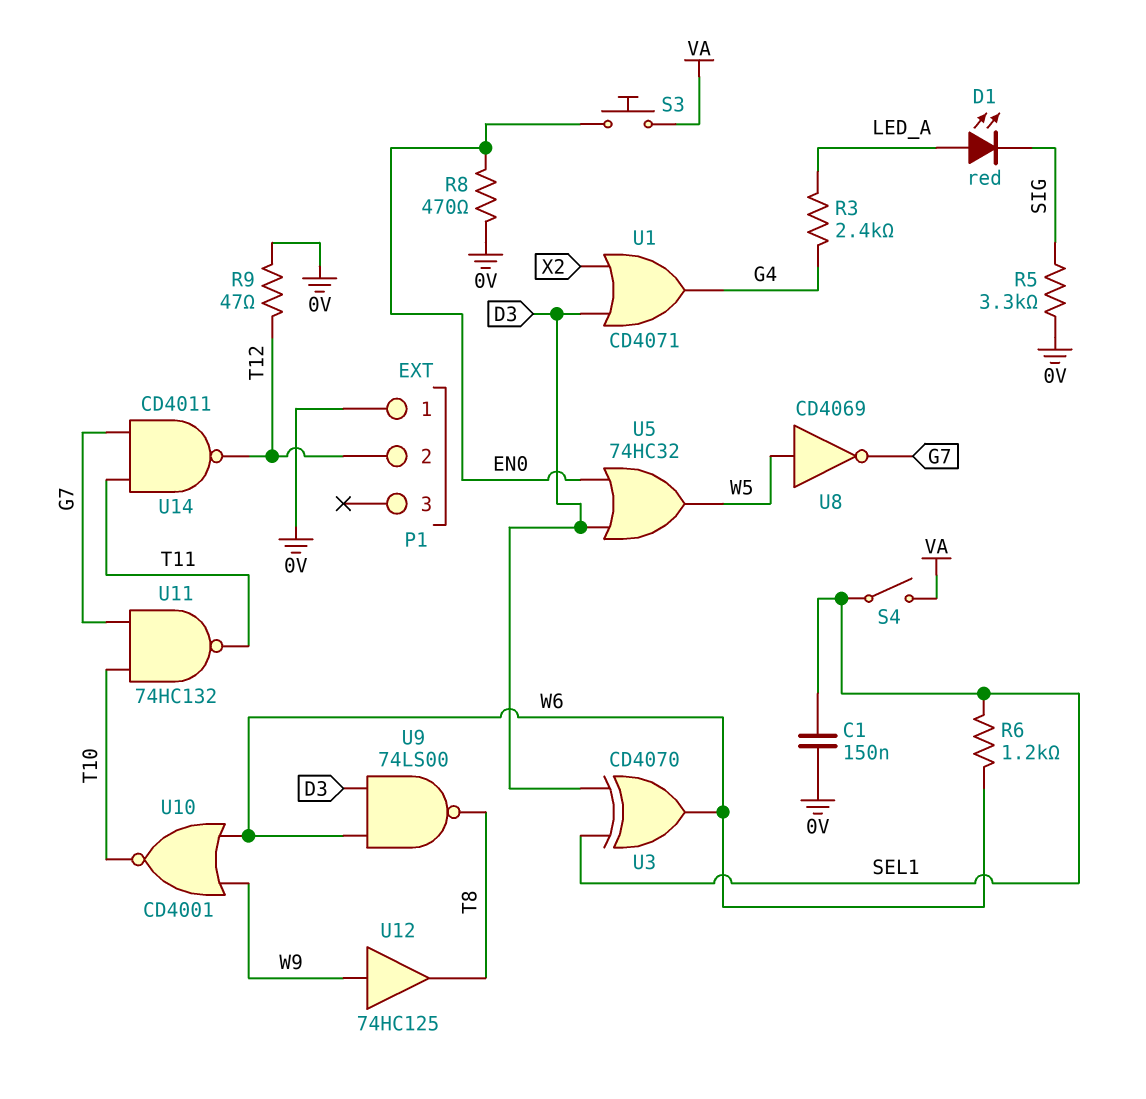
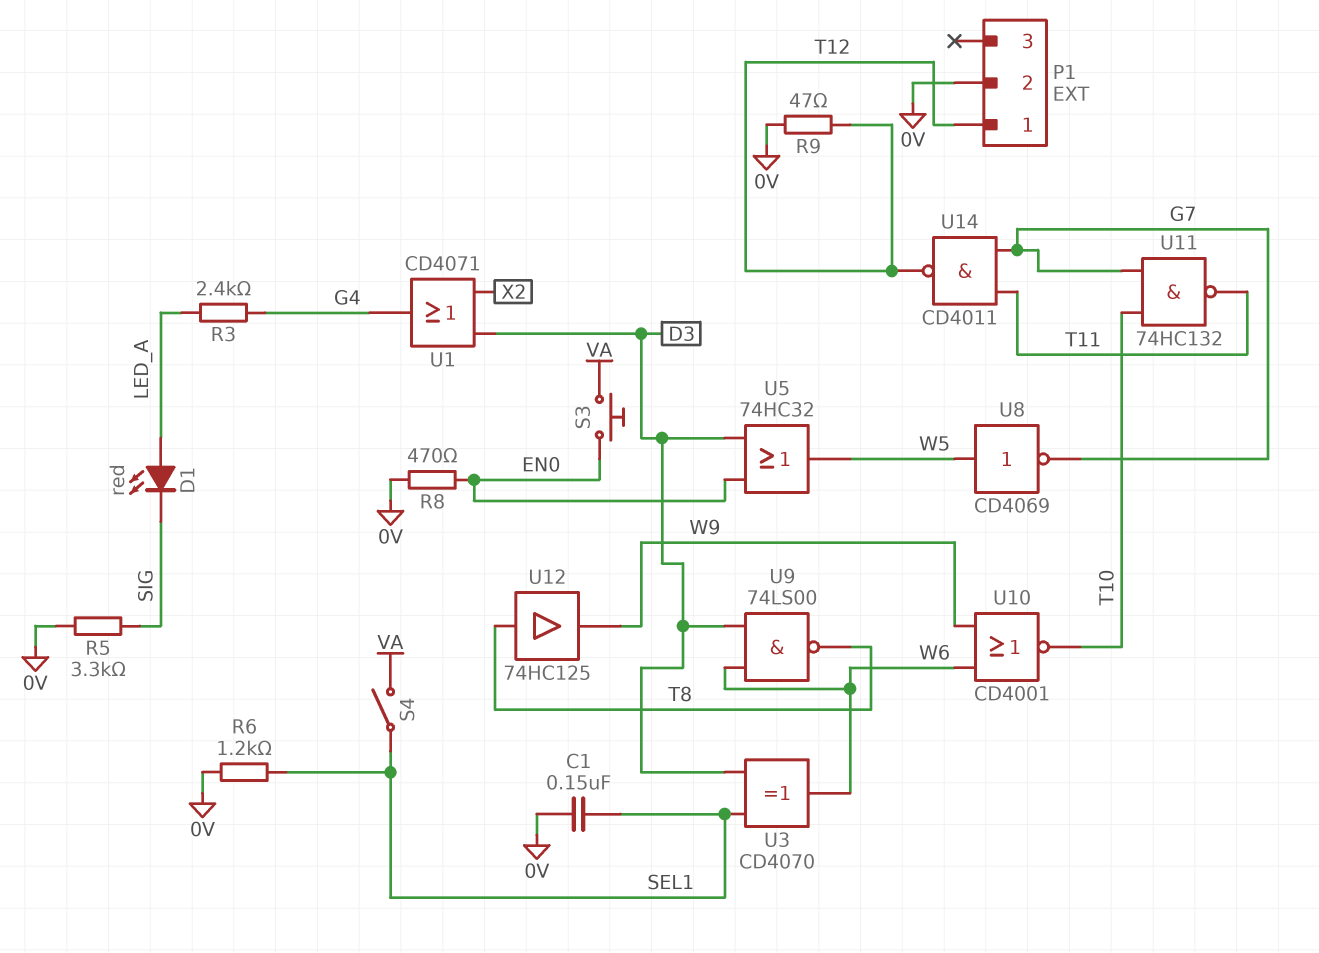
P1 pin 1: 0V -> T12
P1 pin 2: T12 -> 0V
R6: 1.2k (SEL1, W6) -> 1.2k (0V, SEL1)
U12: buffer 74HC125 (in W9, out T8) -> buffer 74HC125 (in T8, out W9)

